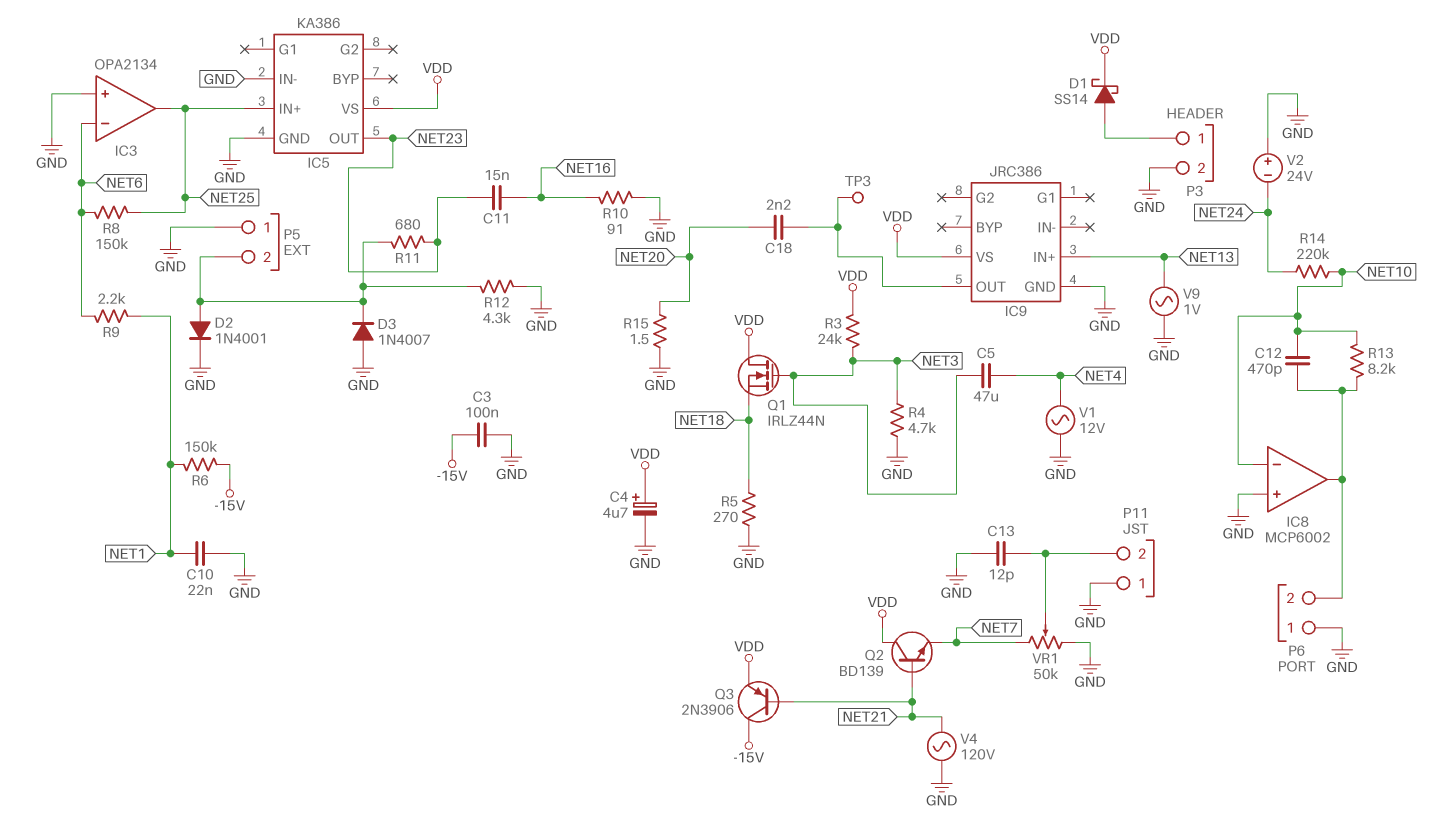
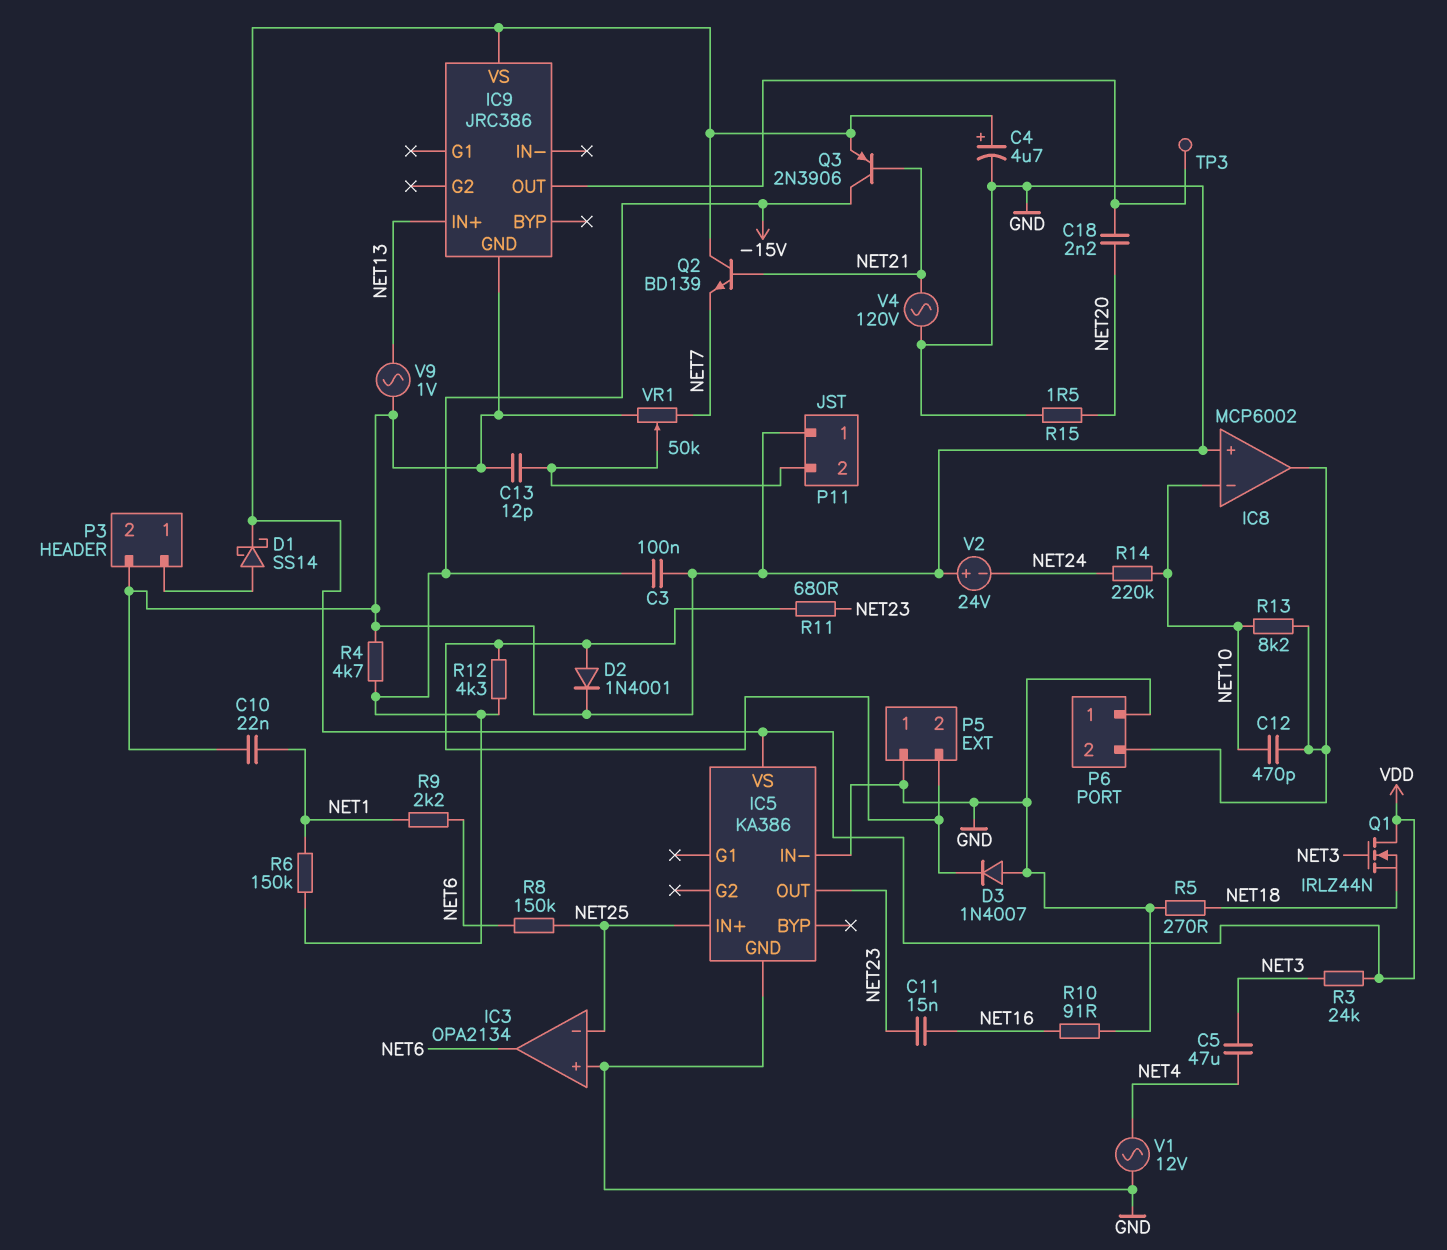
IC3 pin in-: NET6 -> NET25
IC3 pin out: NET25 -> NET6
R4: 4.7k (GND, NET3) -> 4.7k (-15V, GND)
R12: 4.3k (GND, P5/2) -> 4.3k (-15V, P5/2)

